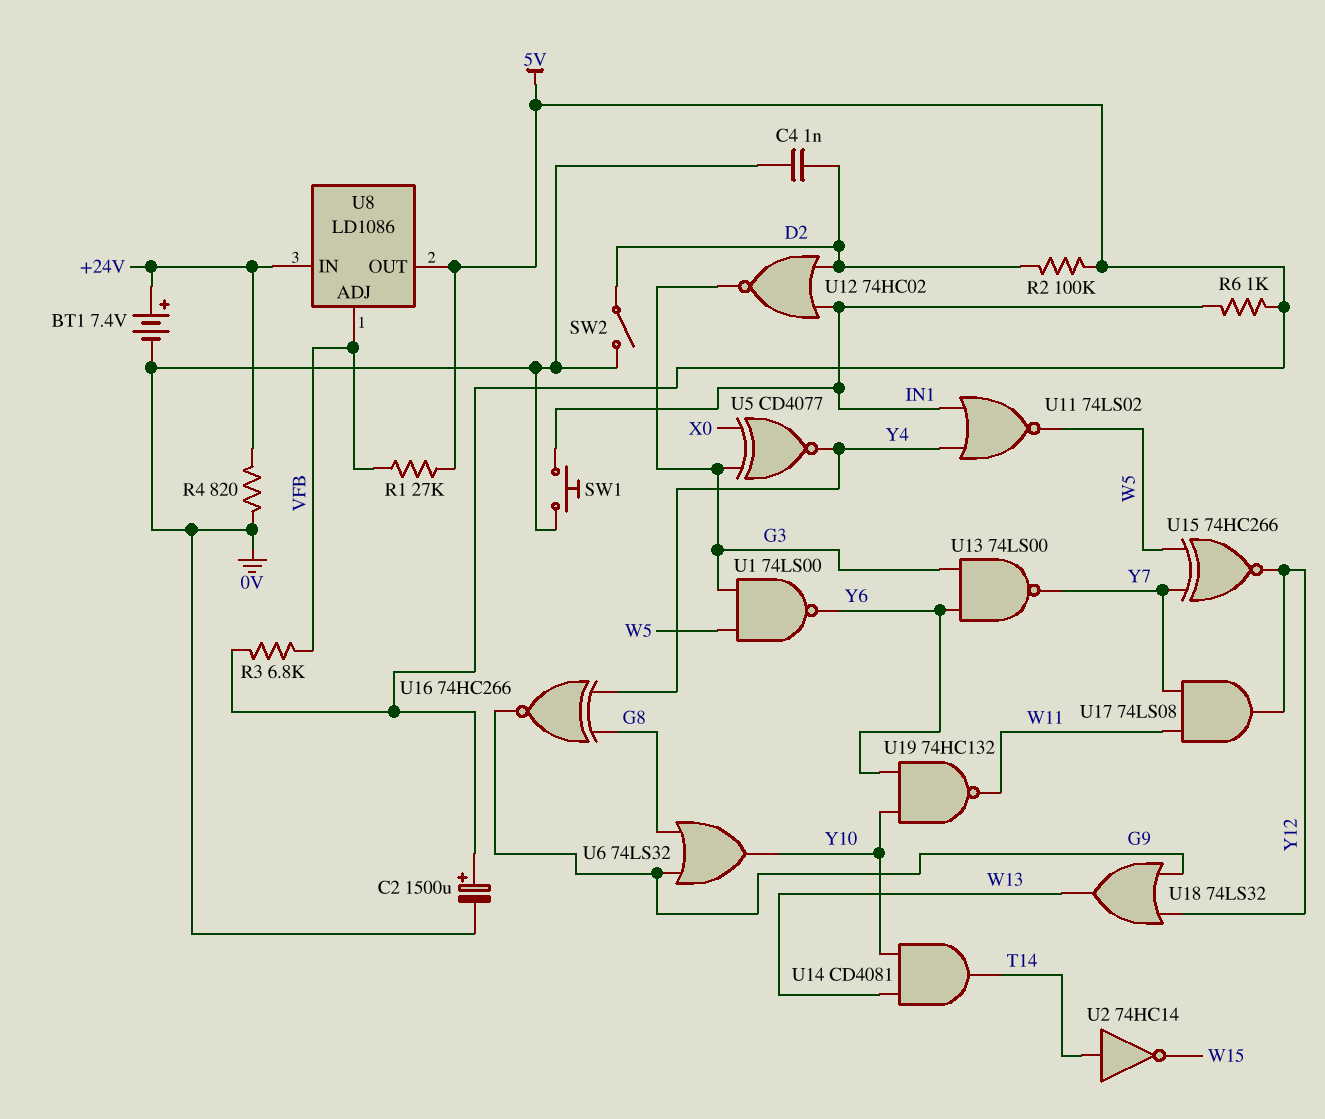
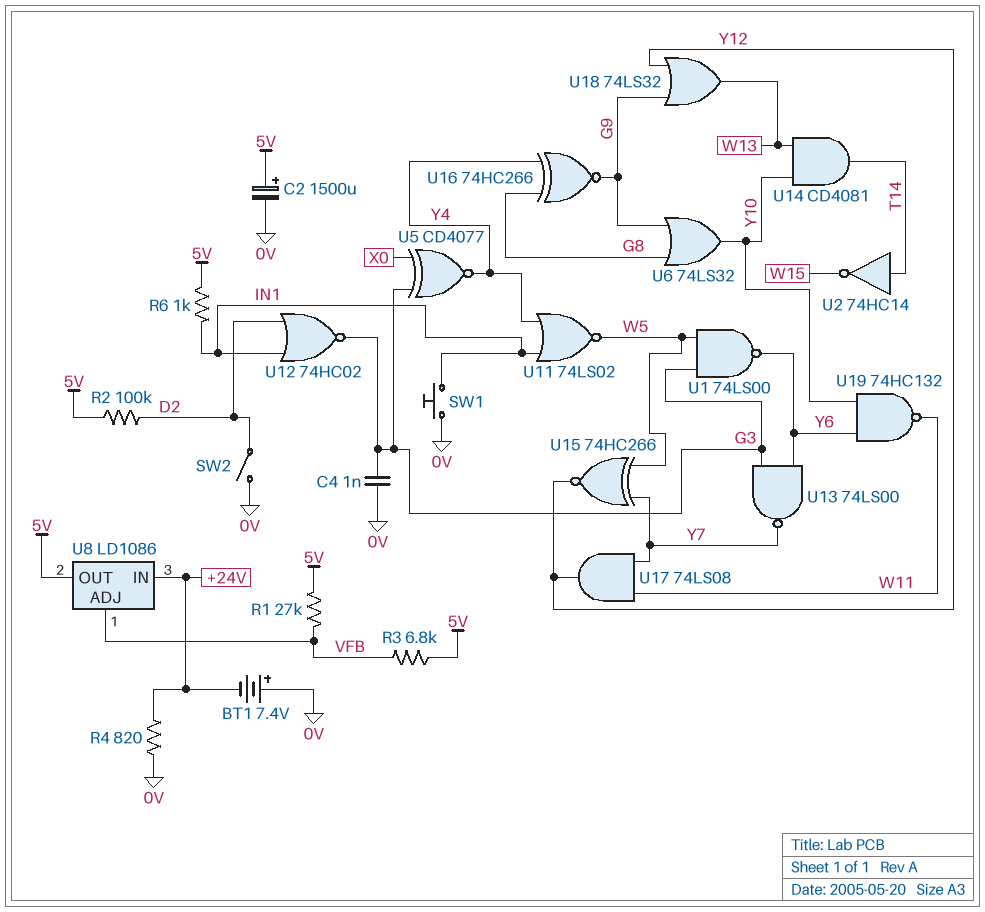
BT1: 7.4V (plus +24V, minus 0V) -> 7.4V (plus 0V, minus +24V)
C4: 1nF (0V, D2) -> 1nF (0V, G3)

